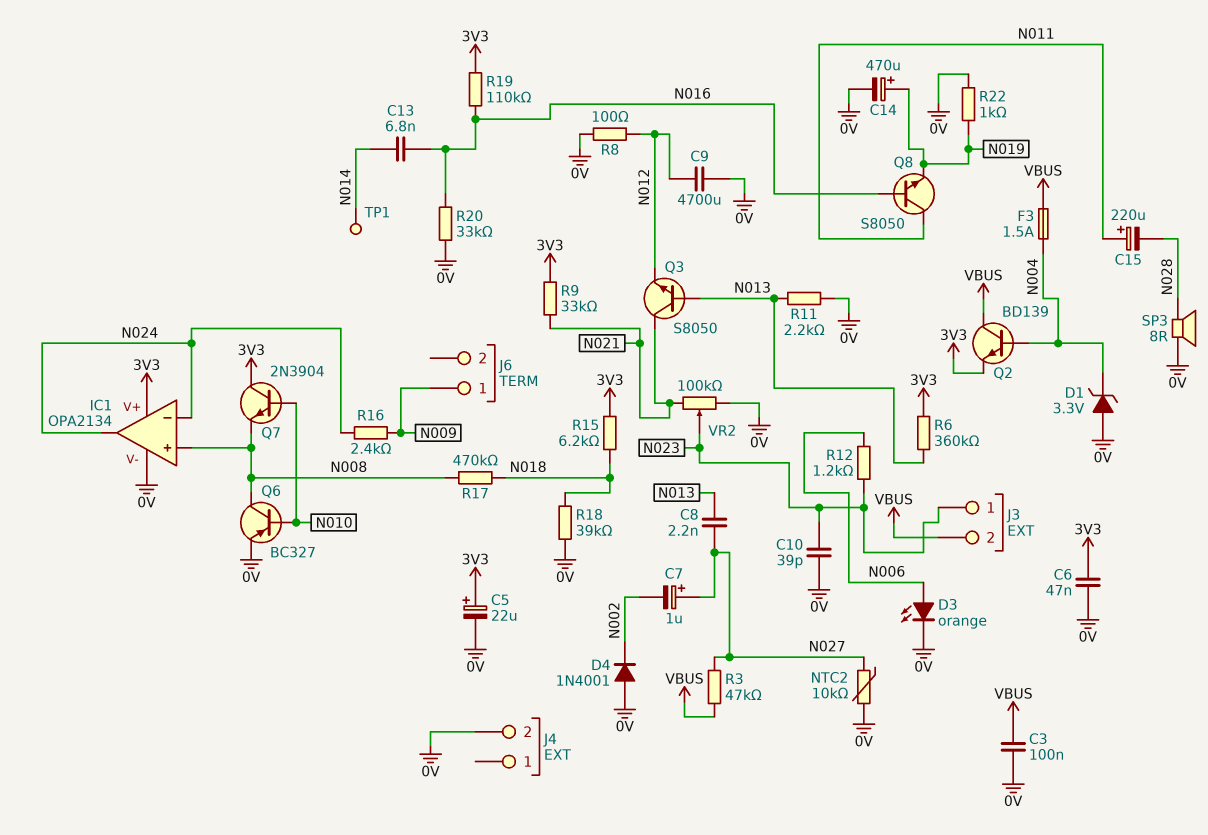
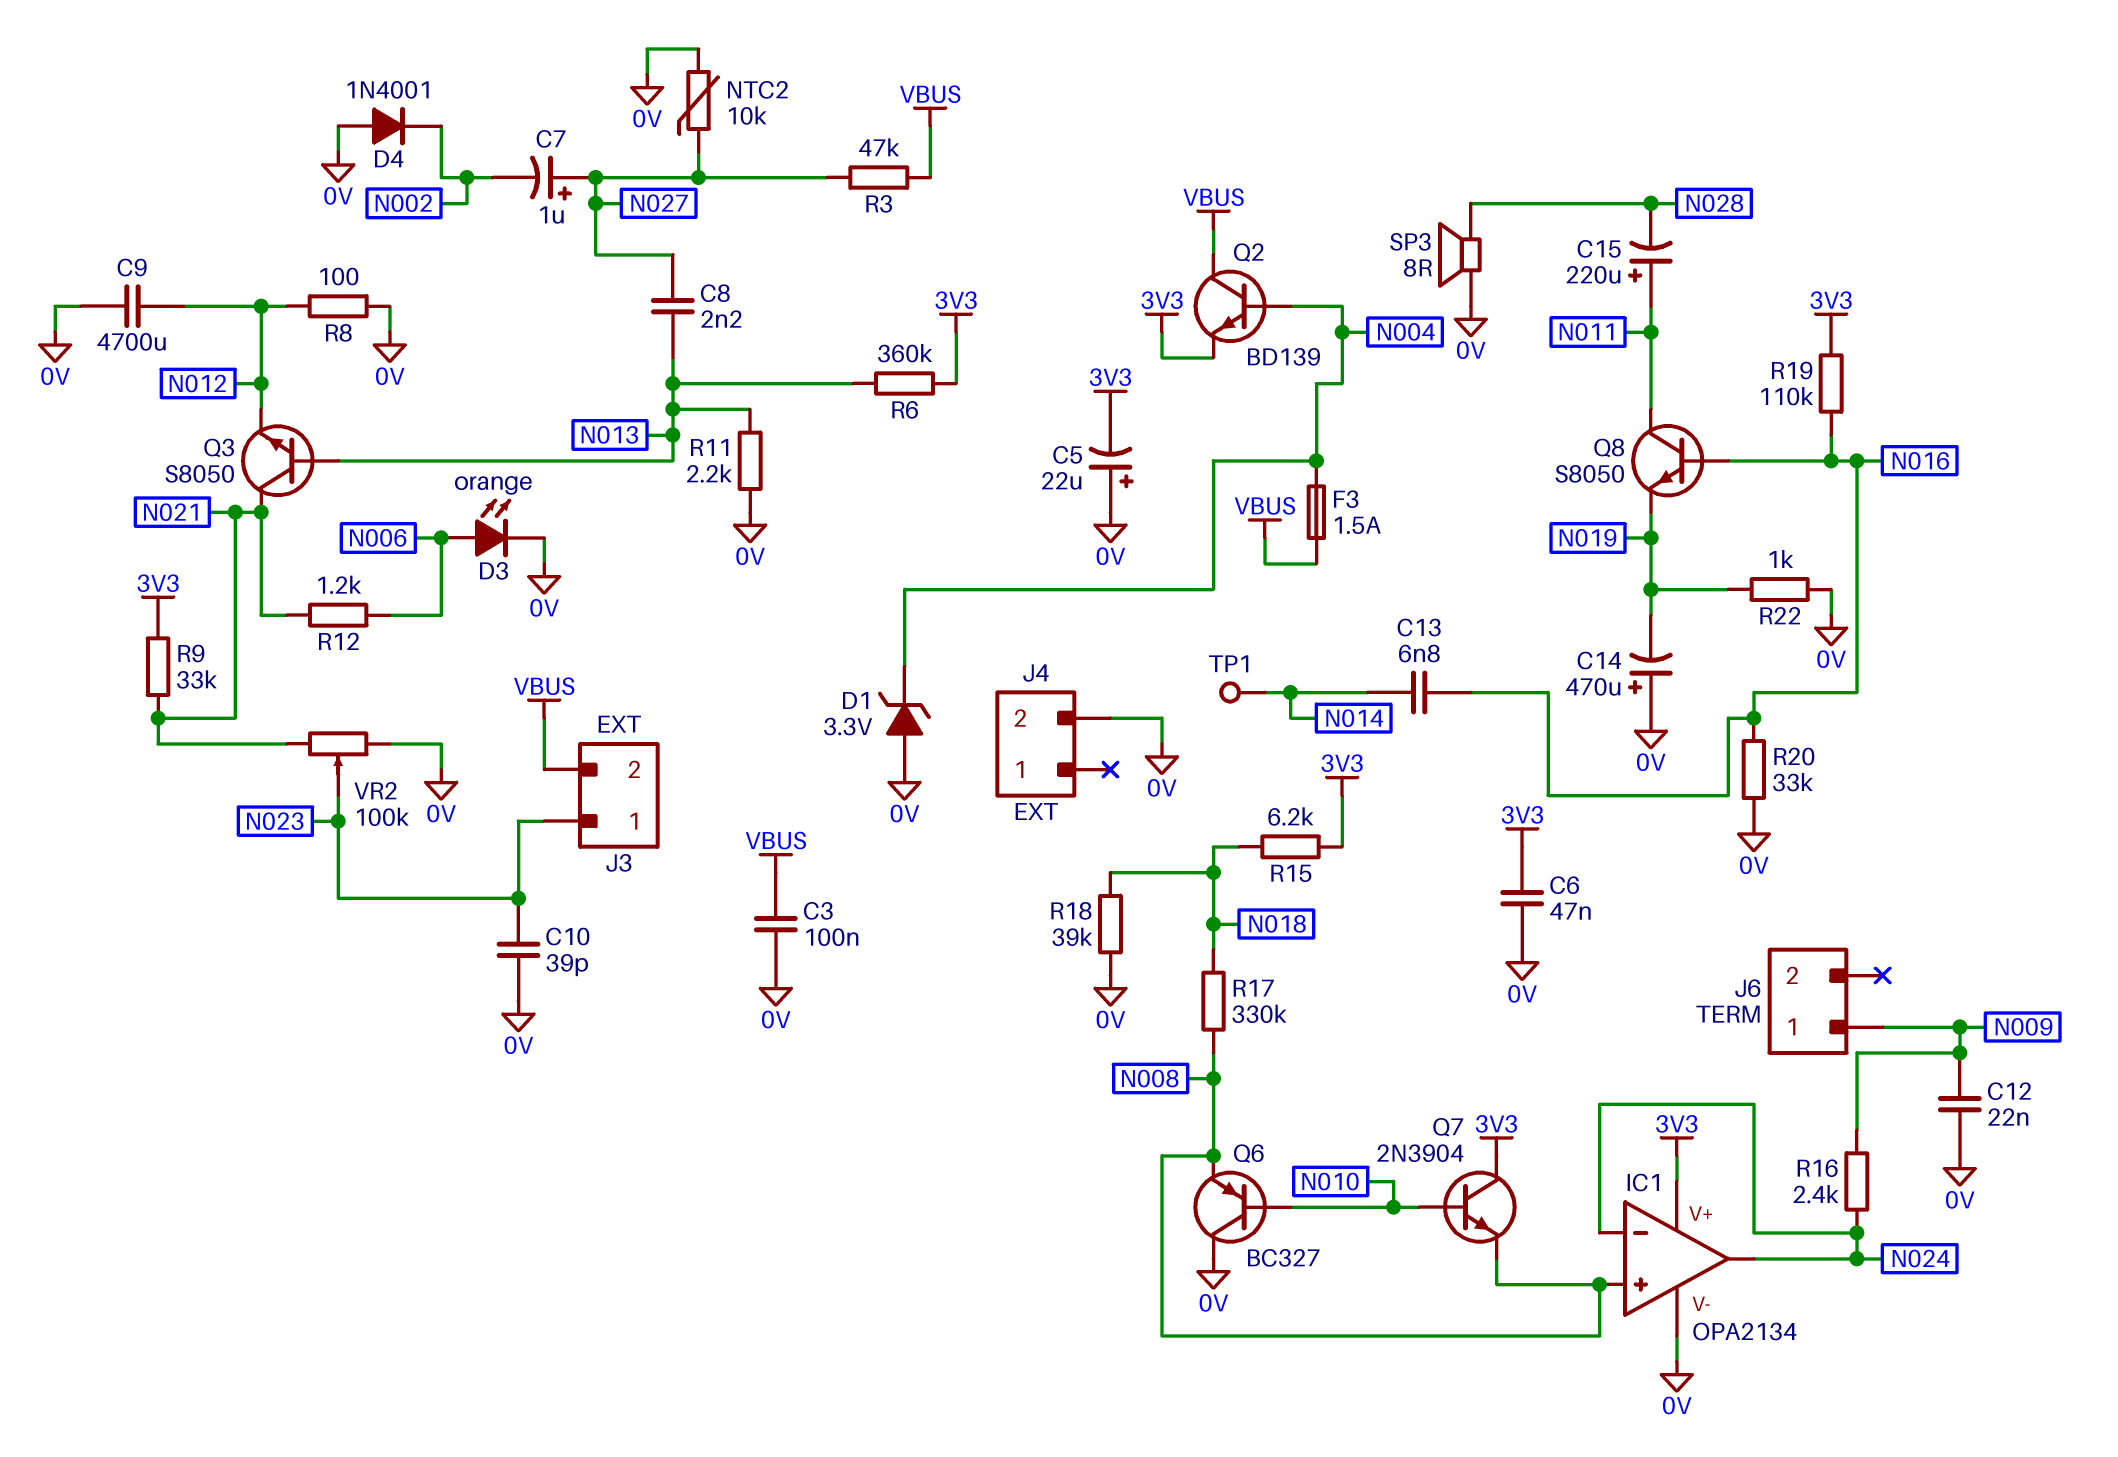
C5: 22uF (plus 3V3, minus 0V) -> 22uF (plus 0V, minus 3V3)
C12: none -> 22nF (0V, N009)
C14: 470uF (plus N019, minus 0V) -> 470uF (plus 0V, minus N019)
Q6: PNP BC327 (B N010, C N008, E 0V) -> PNP BC327 (B N010, C 0V, E N008)
R12: 1.2k (N006, N023) -> 1.2k (N006, N021)
R17: 470k (N008, N018) -> 330k (N008, N018)

